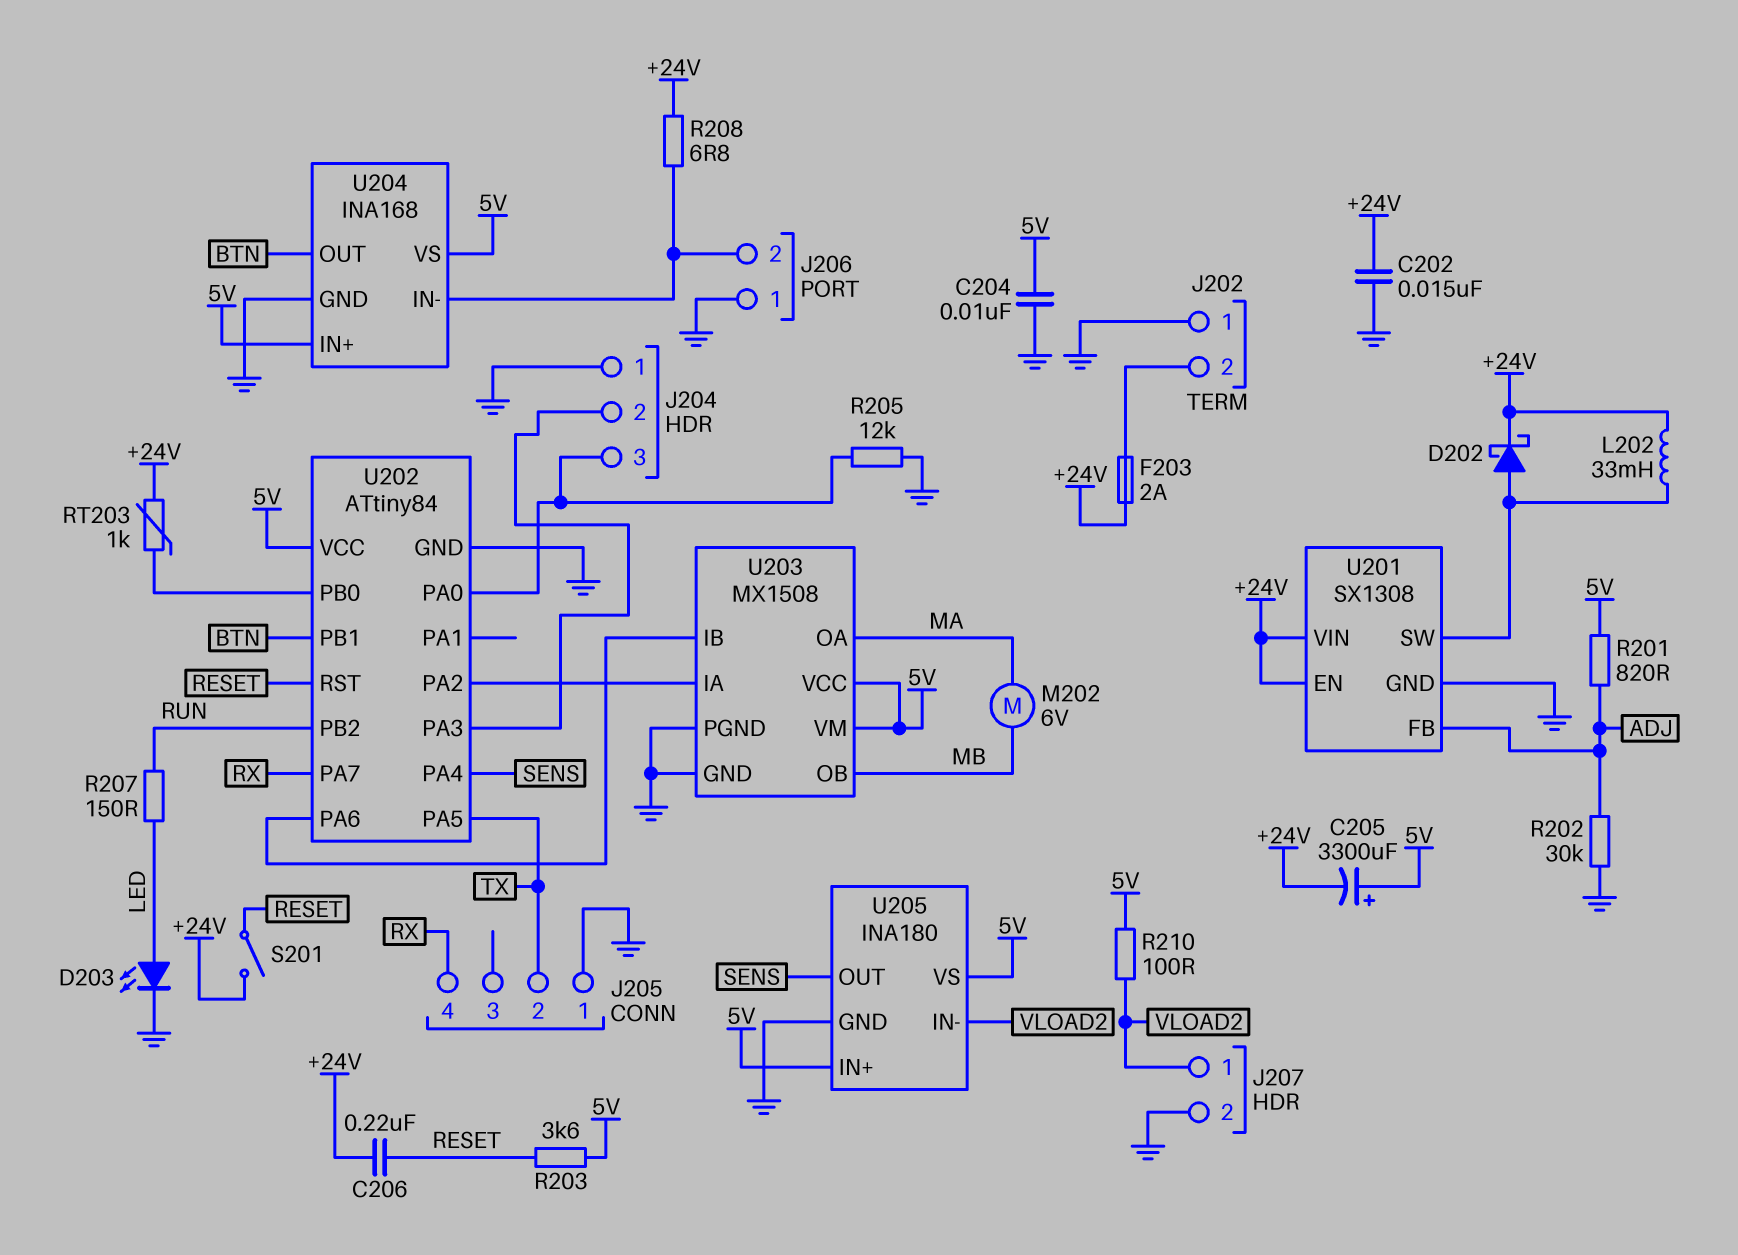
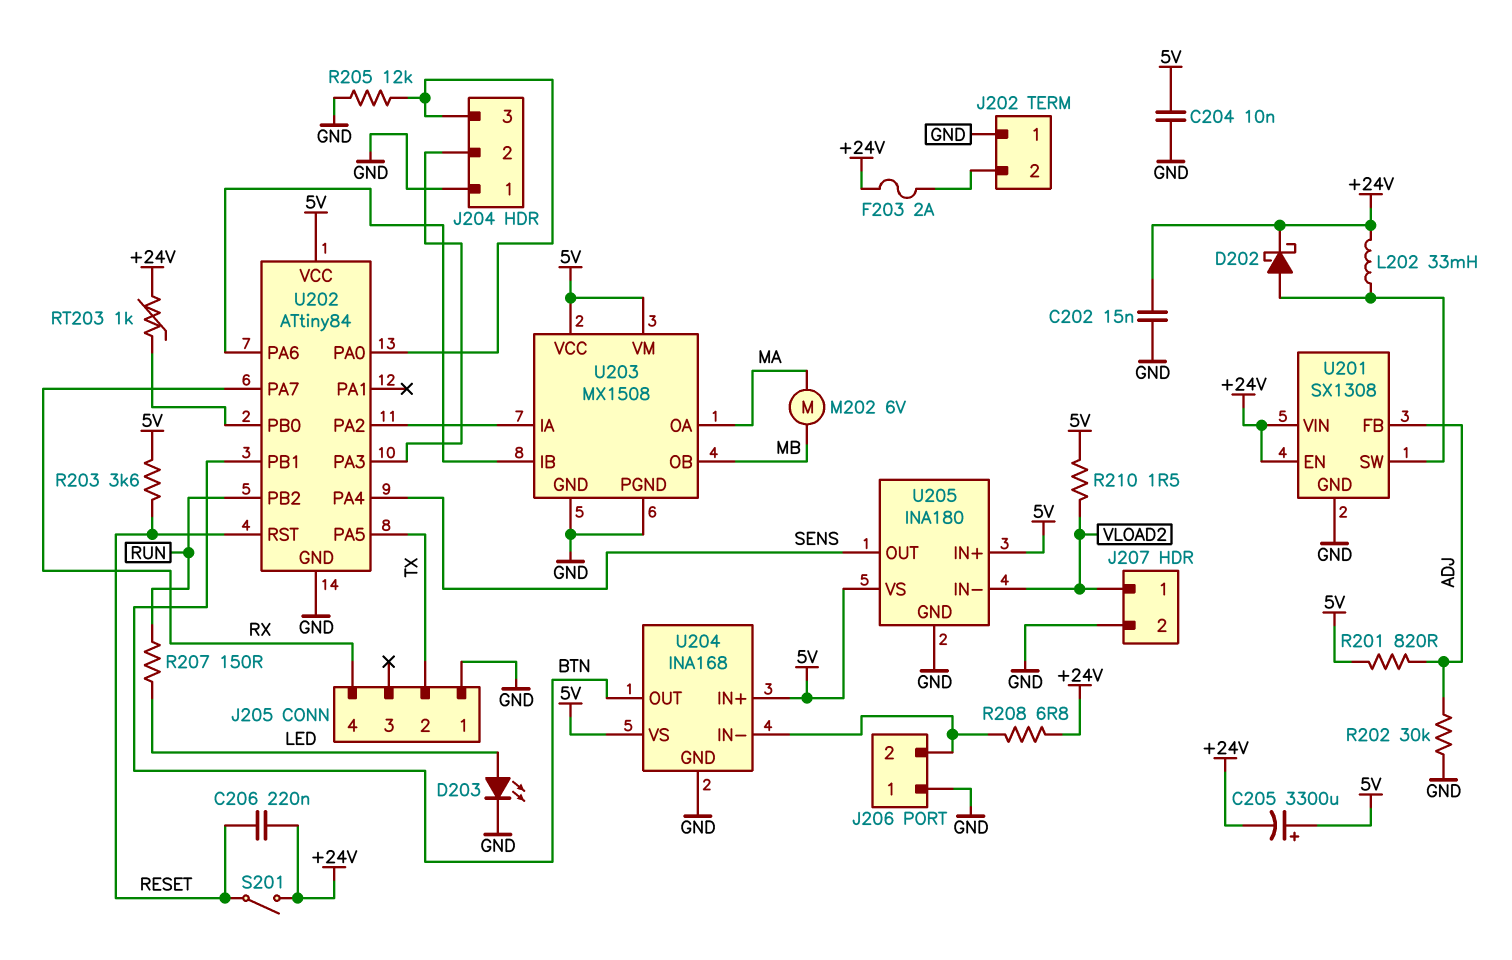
R210: 100 (5V, VLOAD2) -> 1.5 (5V, VLOAD2)

